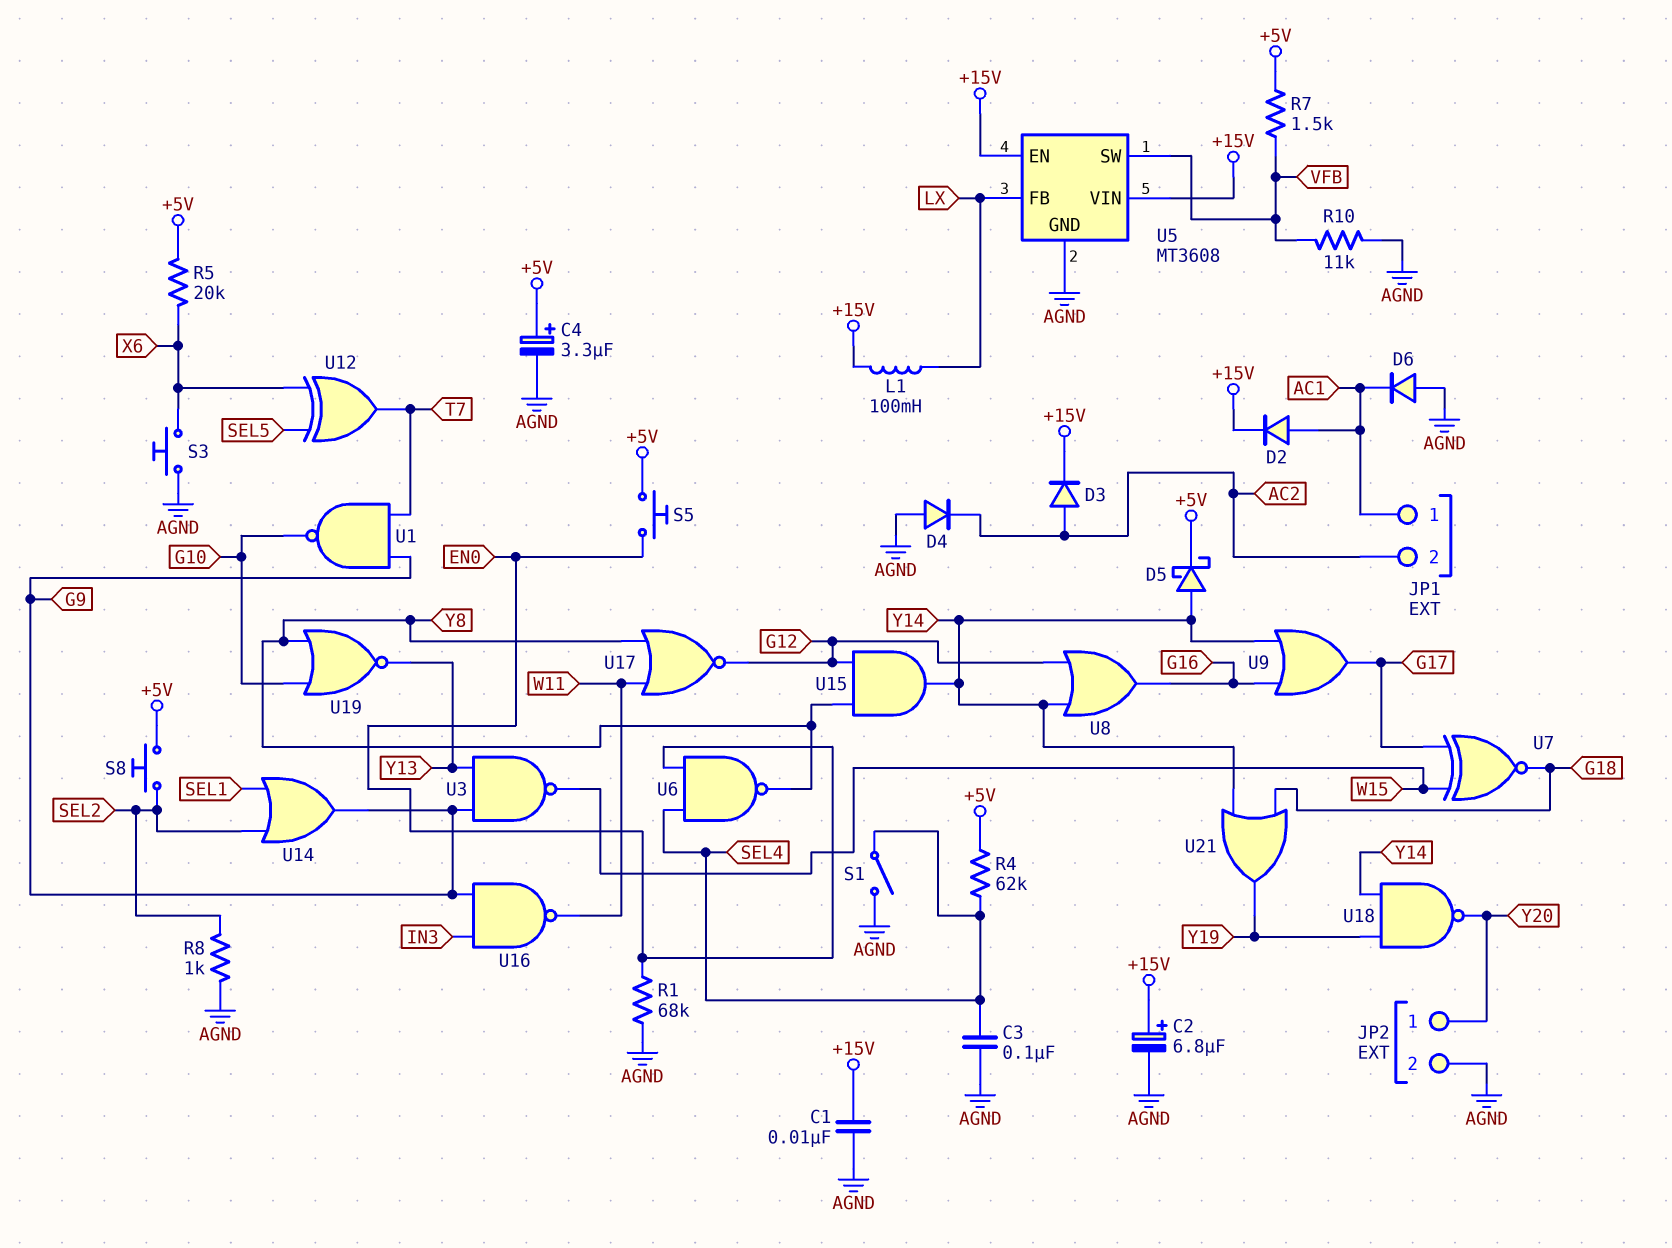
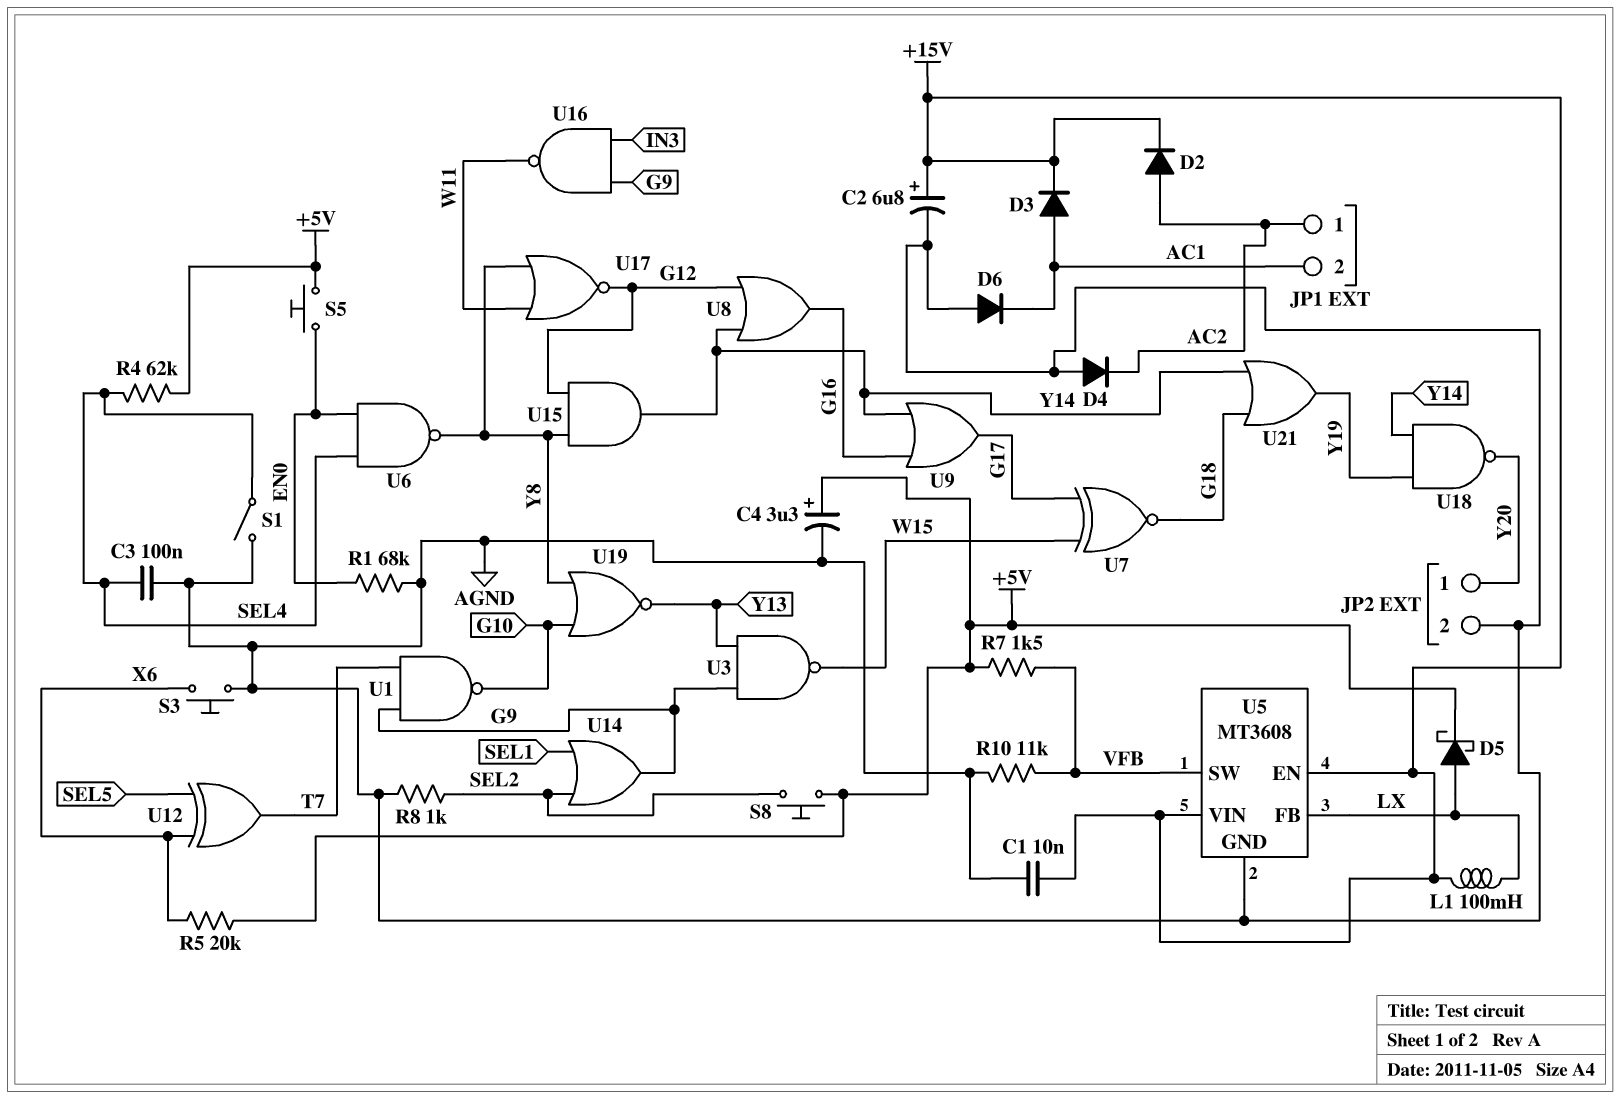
D2: diode (A AC1, K +15V) -> diode (A AC2, K +15V)
D3: diode (A AC2, K +15V) -> diode (A AC1, K +15V)
D5: schottky (A Y14, K +5V) -> schottky (A LX, K +5V)
JP1 pin 1: AC1 -> AC2
JP1 pin 2: AC2 -> AC1

